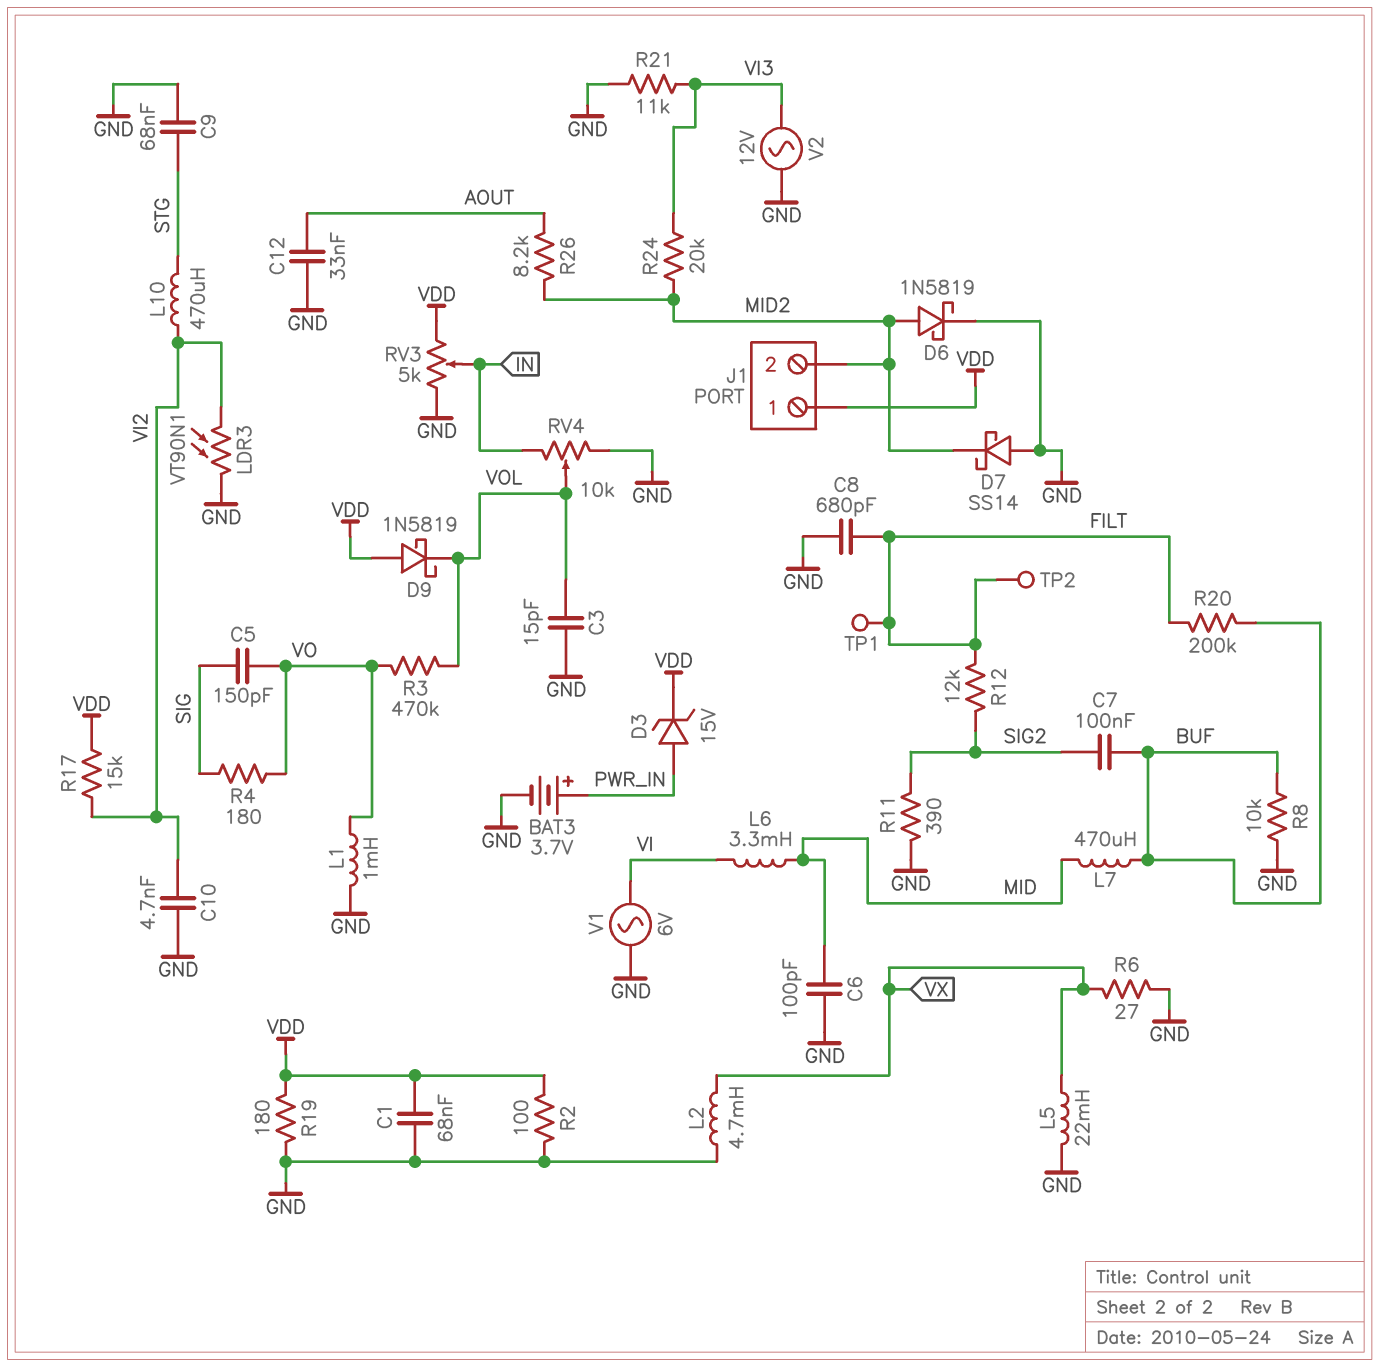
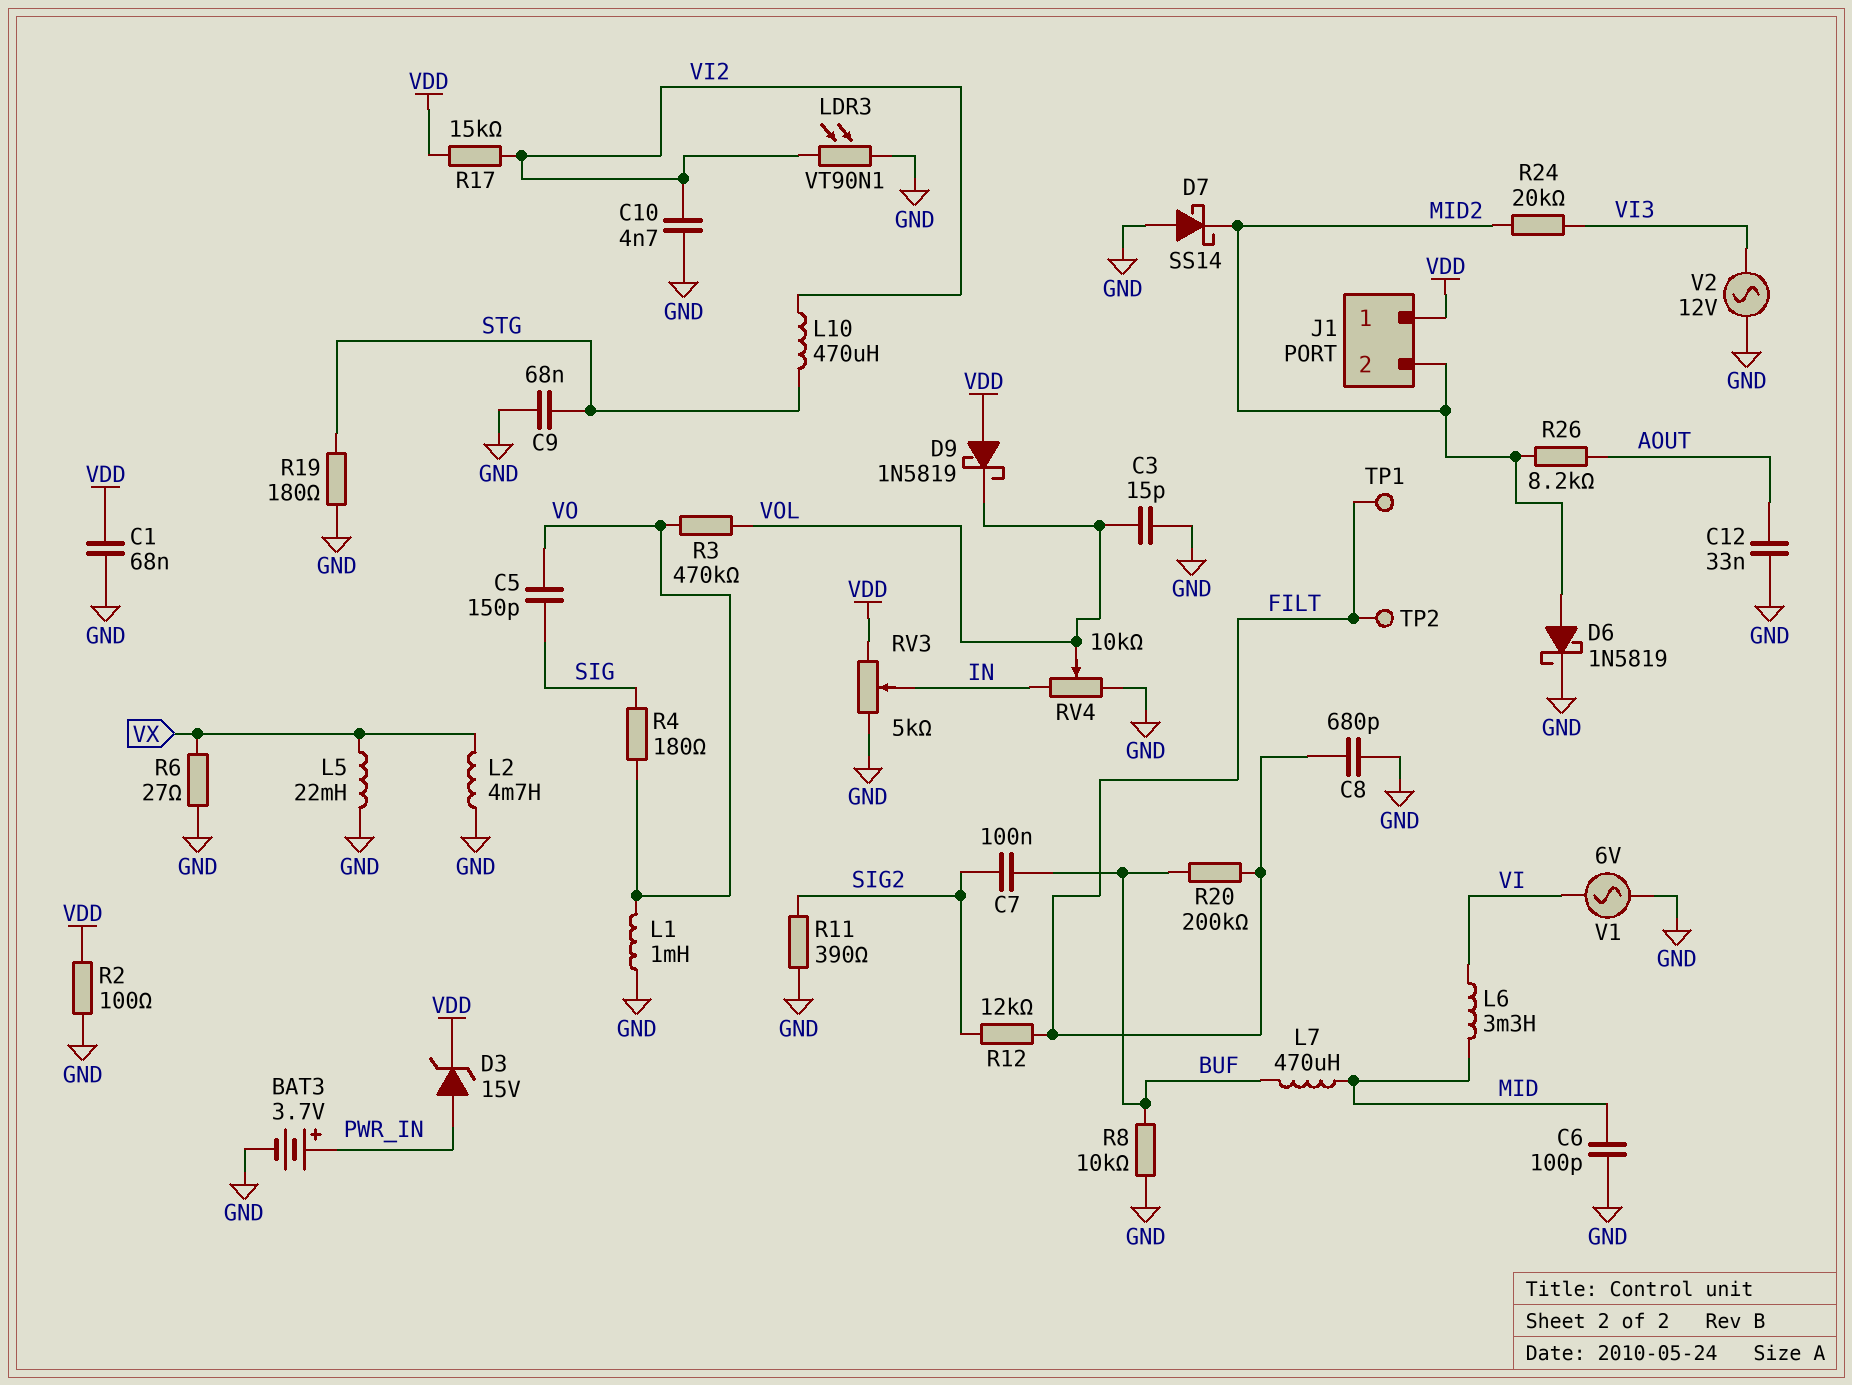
R19: 180 (GND, VDD) -> 180 (GND, STG)
R21: 11k (GND, VI3) -> none

